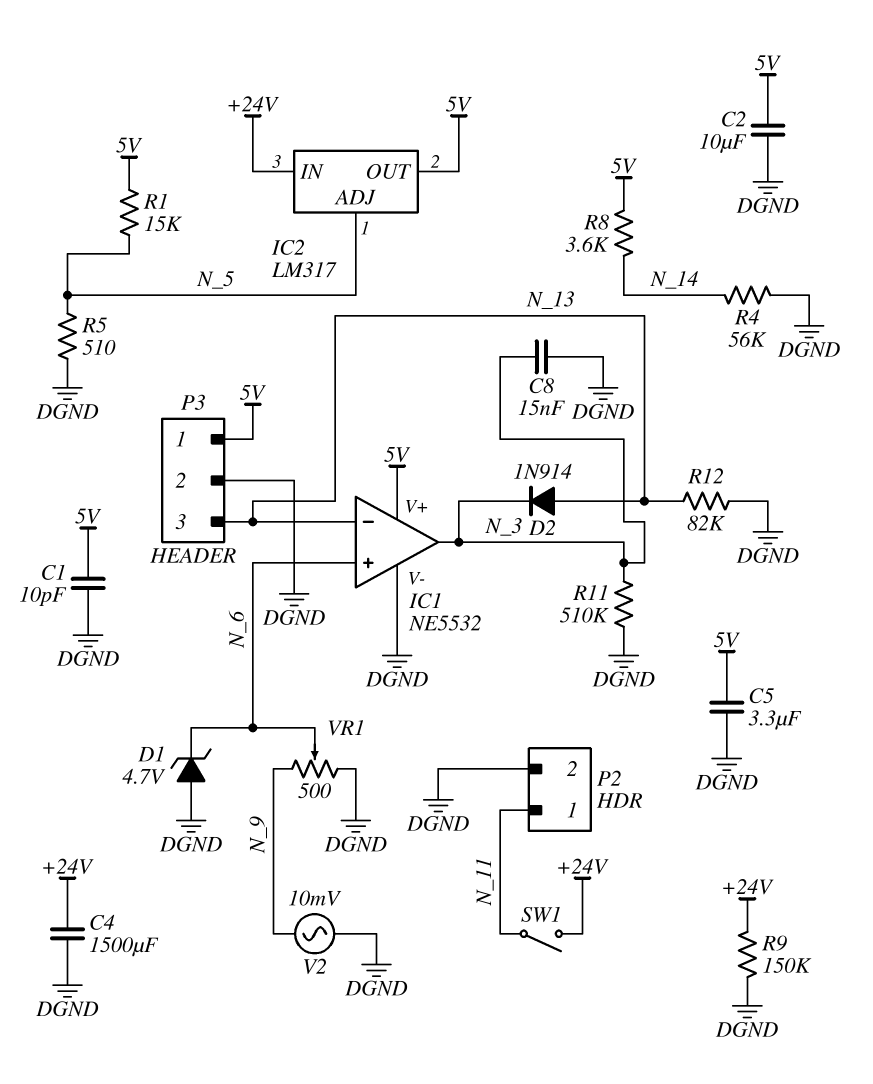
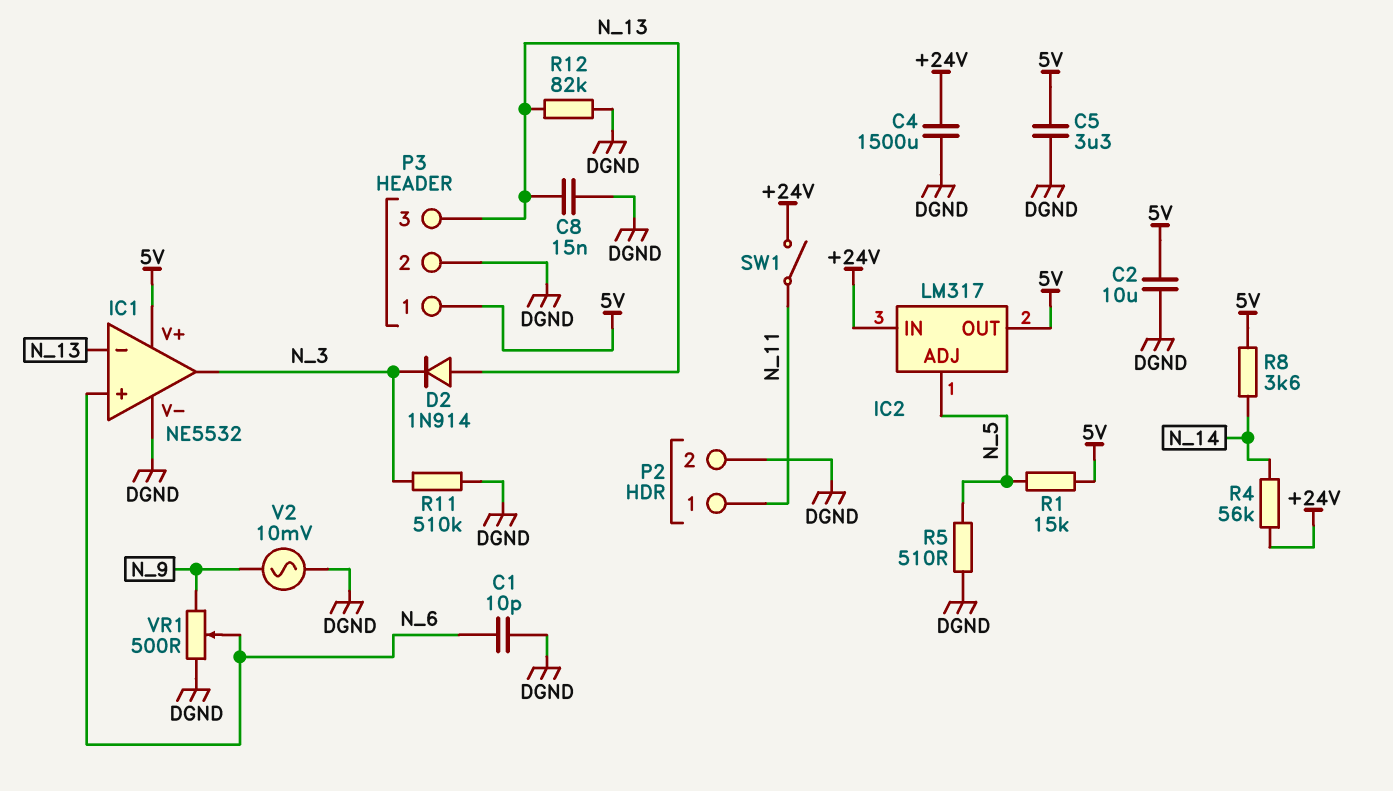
C1: 10pF (5V, DGND) -> 10pF (DGND, N_6)
C8: 15nF (DGND, N_3) -> 15nF (DGND, N_13)
D1: zener 4.7V (A DGND, K N_6) -> none
R4: 56k (DGND, N_14) -> 56k (+24V, N_14)
R9: 150k (+24V, DGND) -> none

